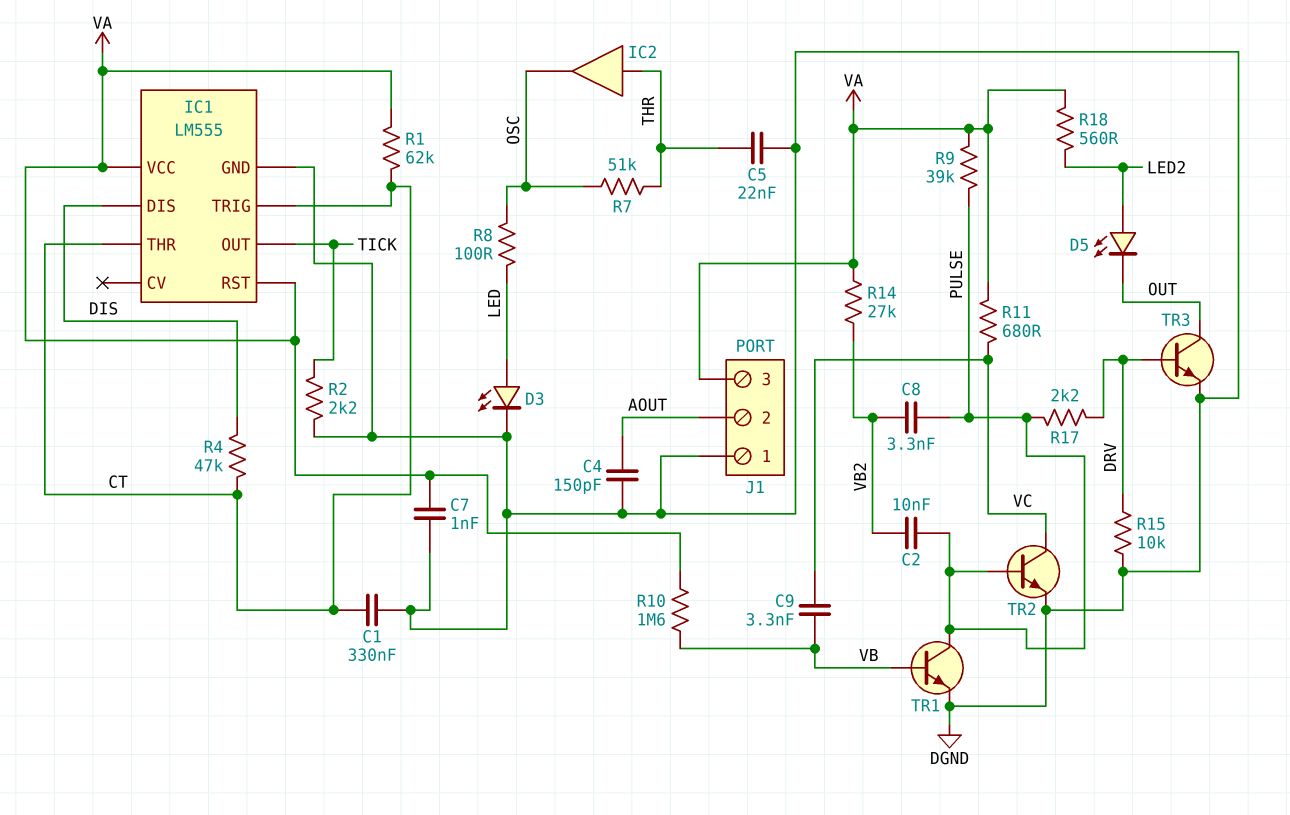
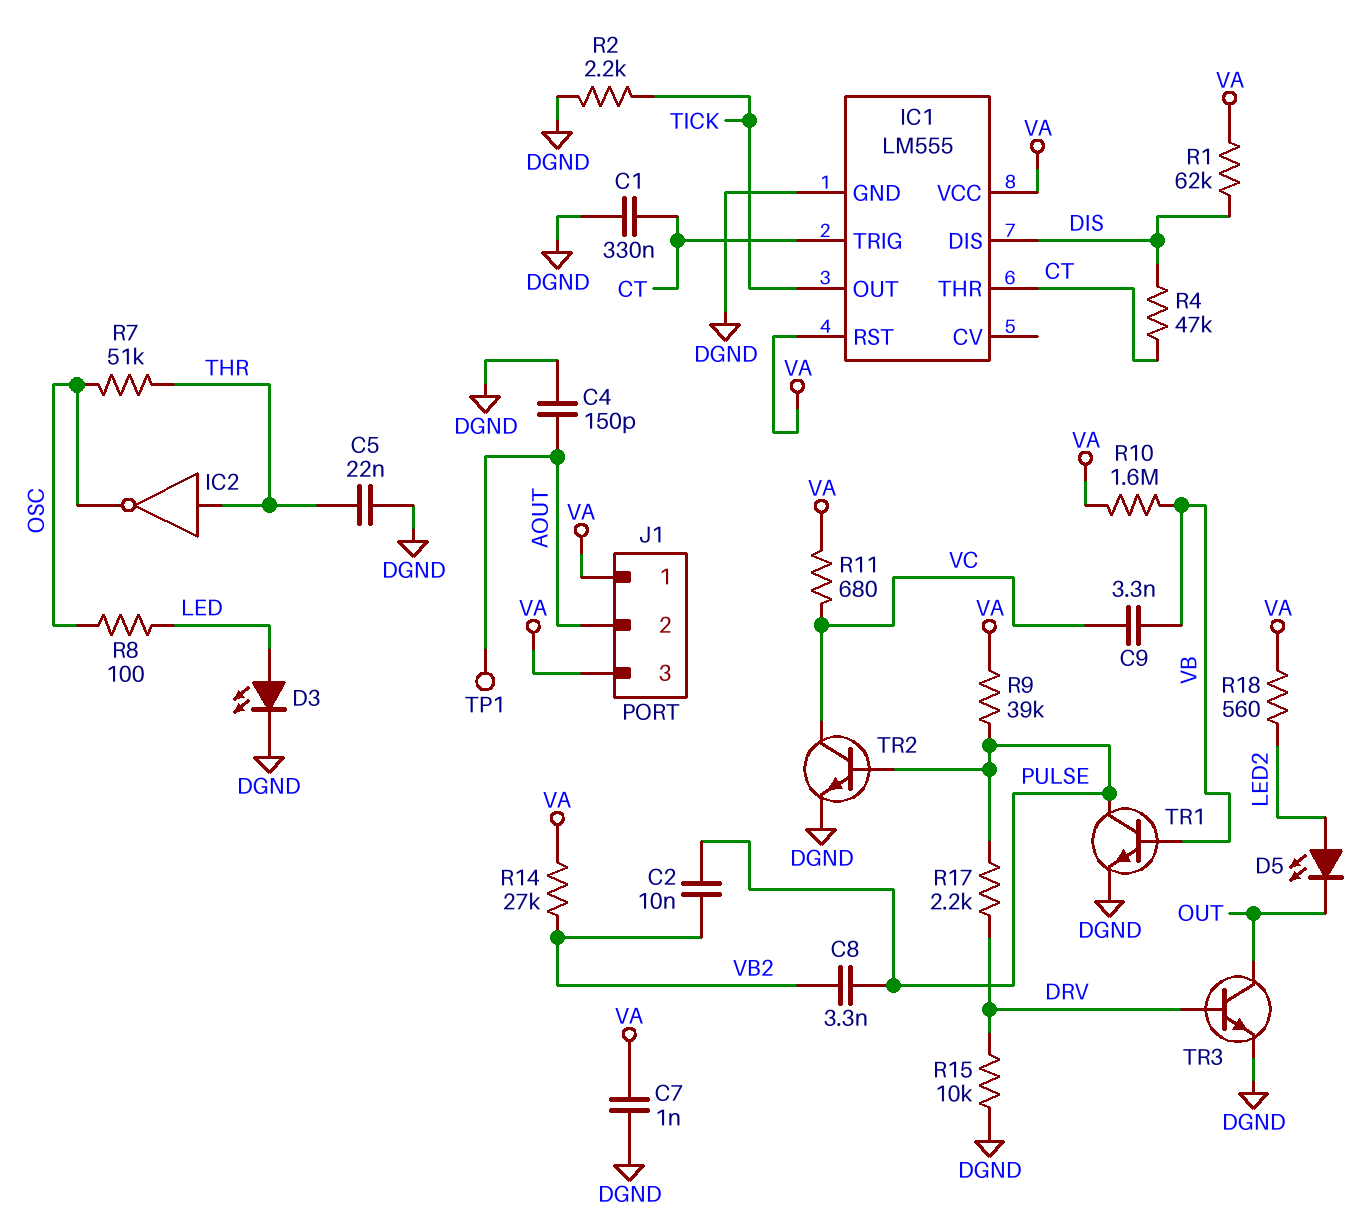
IC2: buffer (in THR, out OSC) -> NOT (in THR, out OSC)
J1 pin 1: DGND -> VA
R1: 62k (CT, VA) -> 62k (DIS, VA)
TP1: none -> test point (AOUT)

